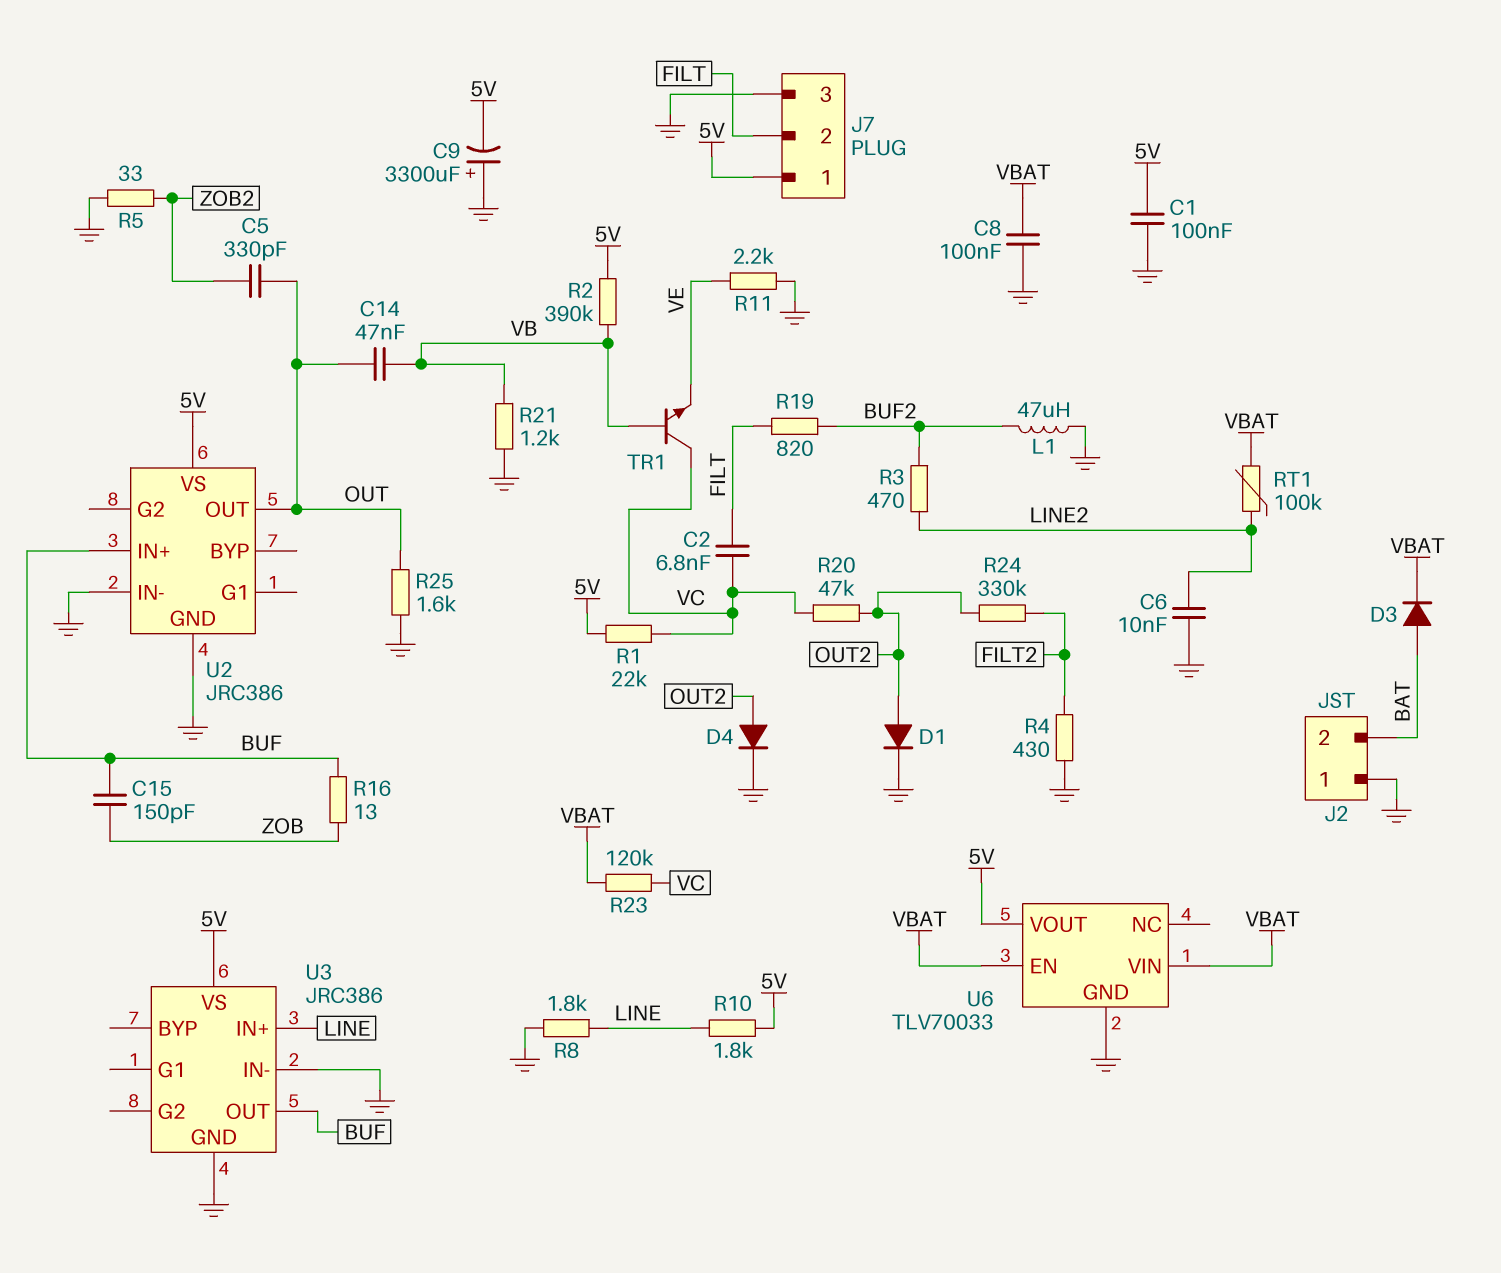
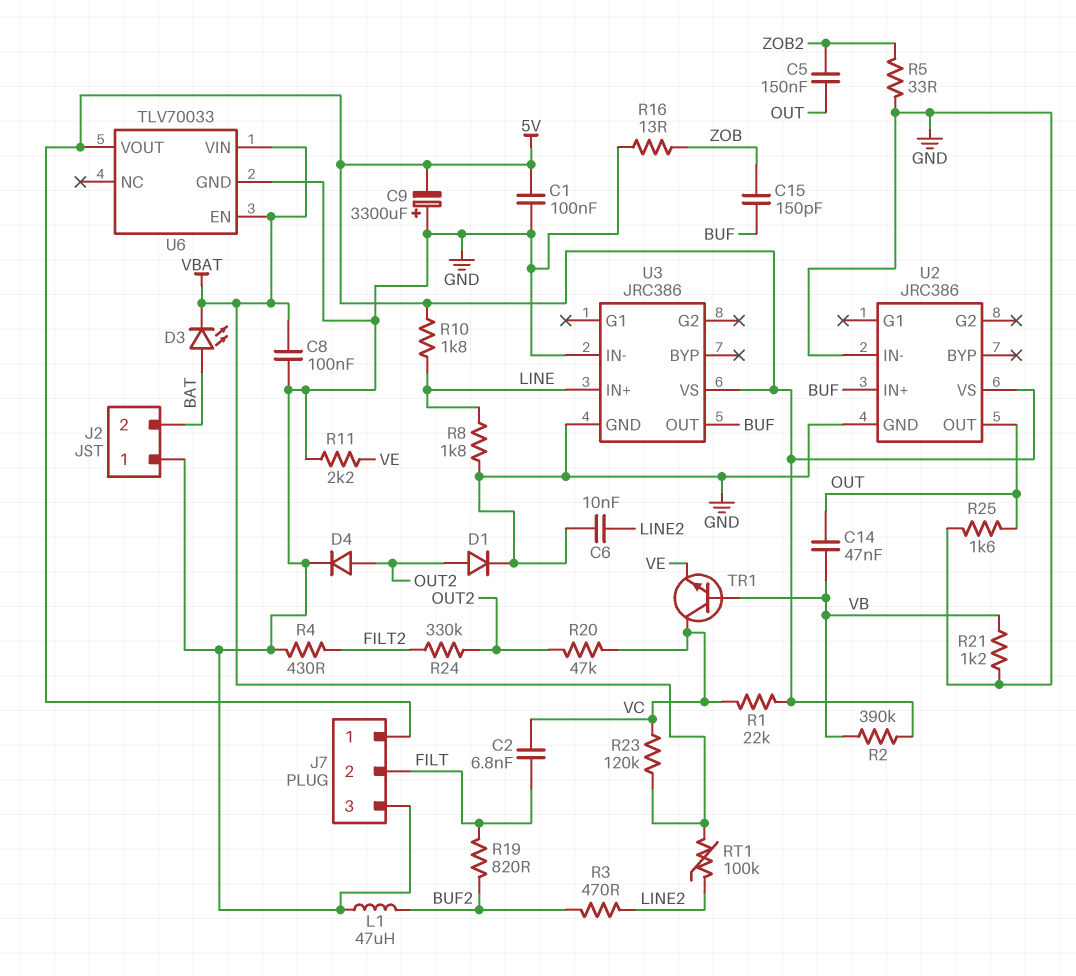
C5: 330pF (OUT, ZOB2) -> 150nF (OUT, ZOB2)
D3: diode (A BAT, K VBAT) -> LED (A BAT, K VBAT)
R16: 13 (BUF, ZOB) -> 13 (GND, ZOB)

